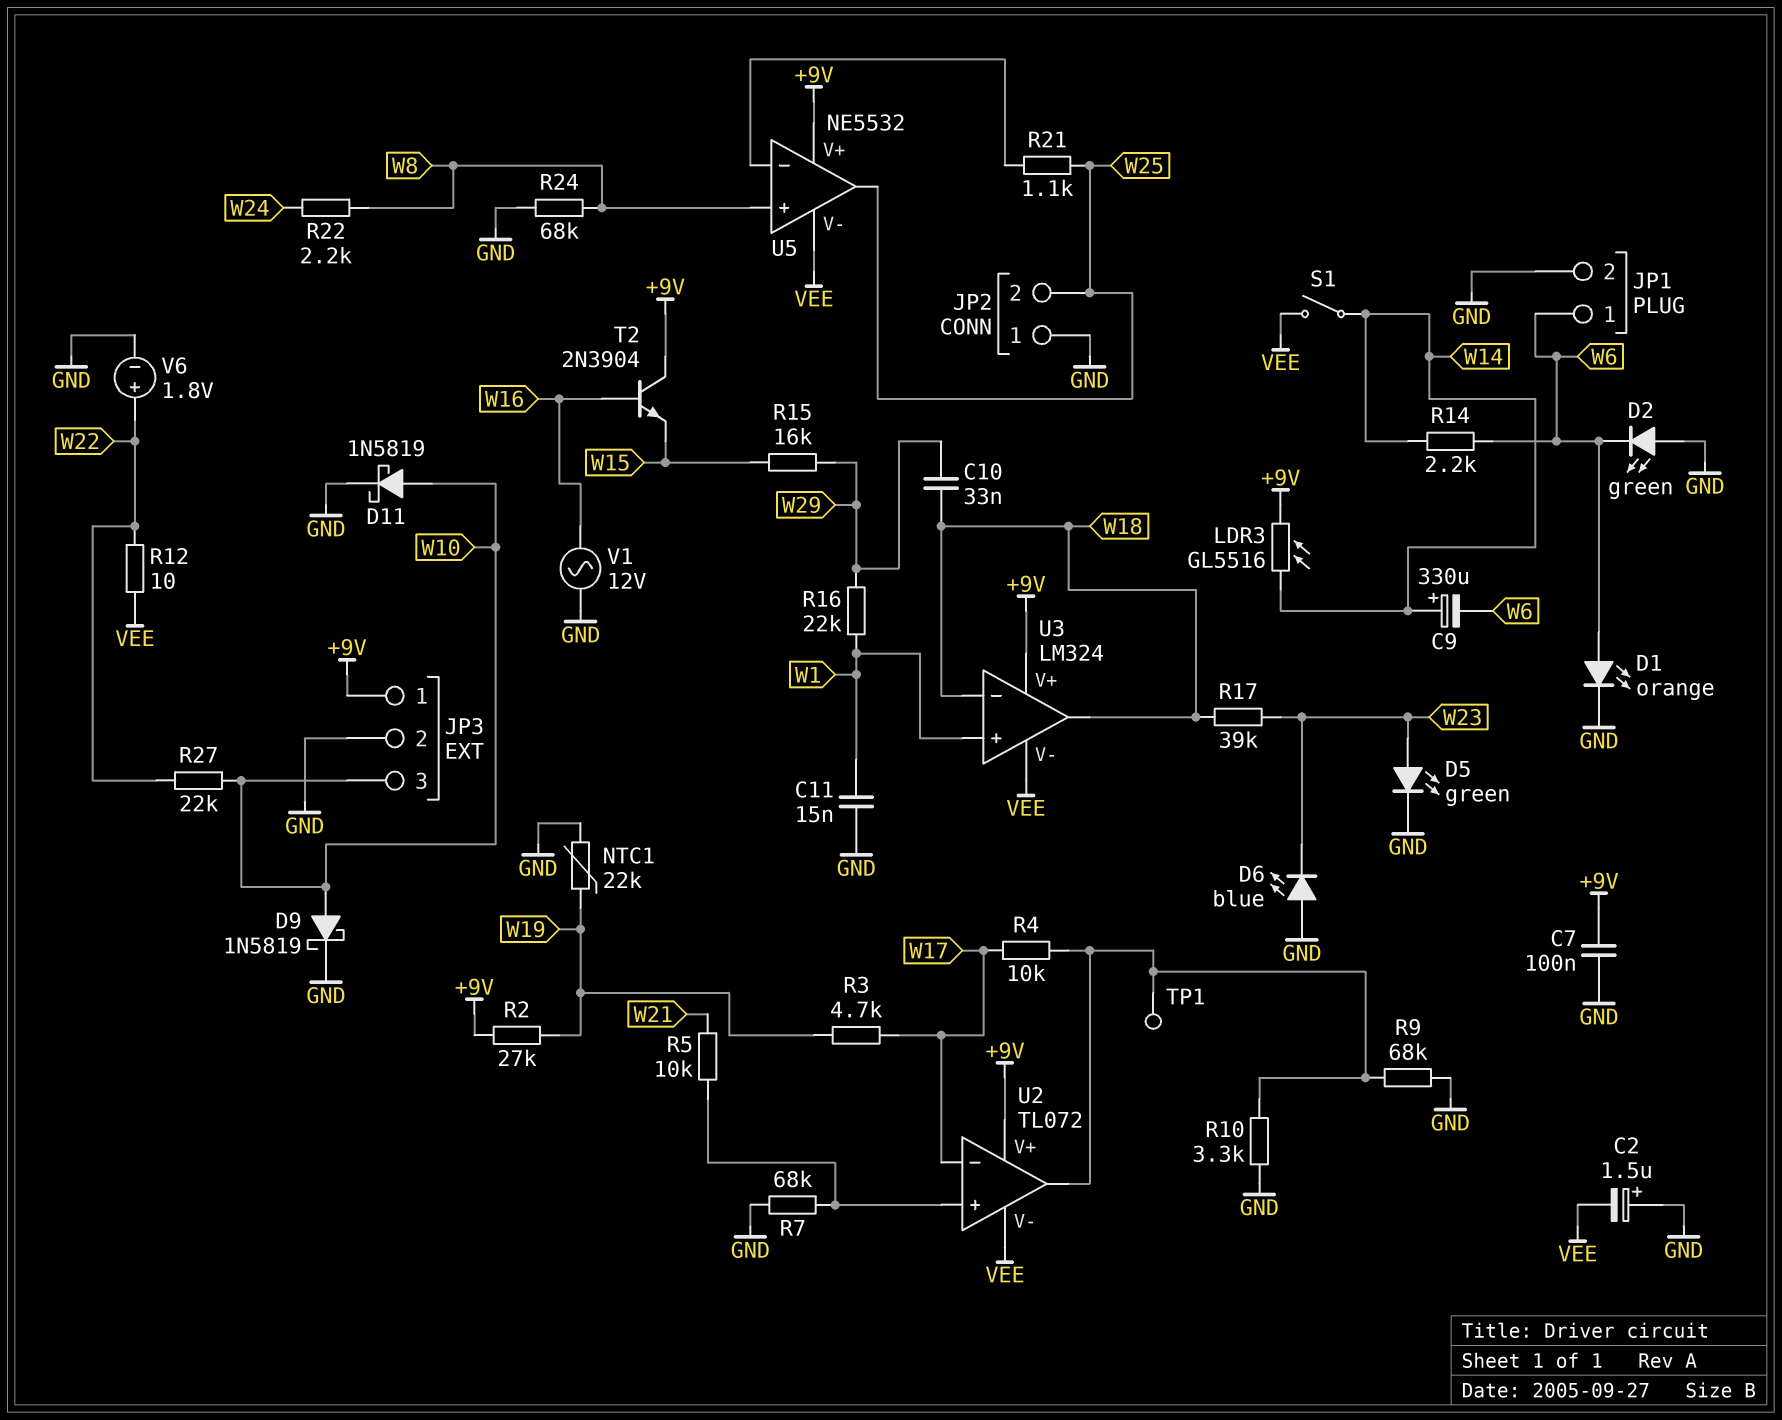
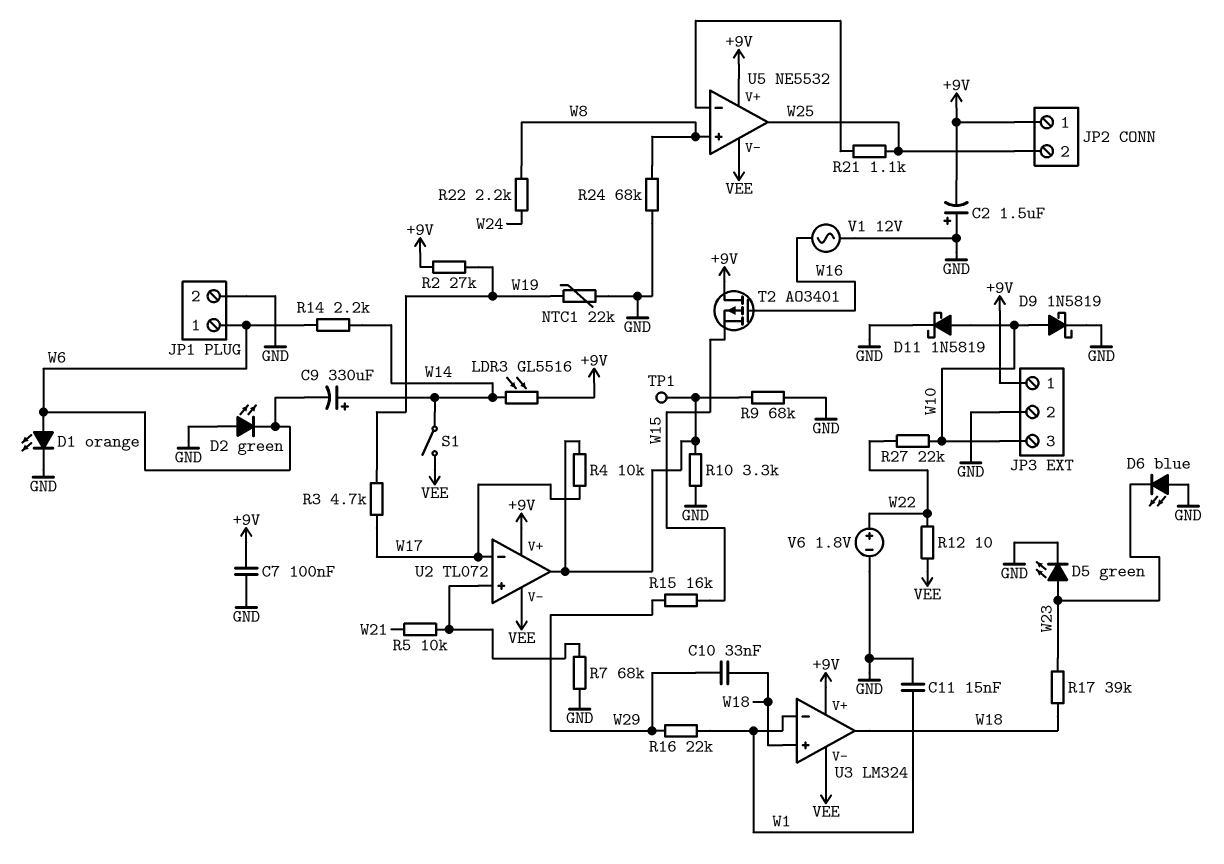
C2: 1.5uF (plus GND, minus VEE) -> 1.5uF (plus GND, minus +9V)
JP2 pin 1: GND -> +9V
T2: NPN 2N3904 (B W16, C +9V, E W15) -> PMOS AO3401 (G W16, D +9V, S W15)
U3 pin in+: W1 -> W18
U3 pin in-: W18 -> W1

